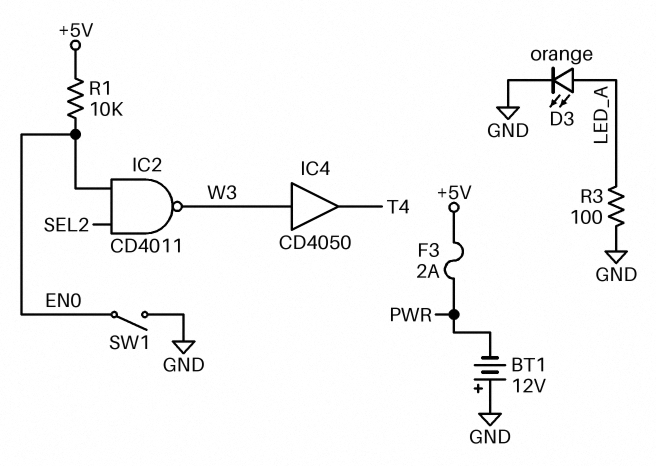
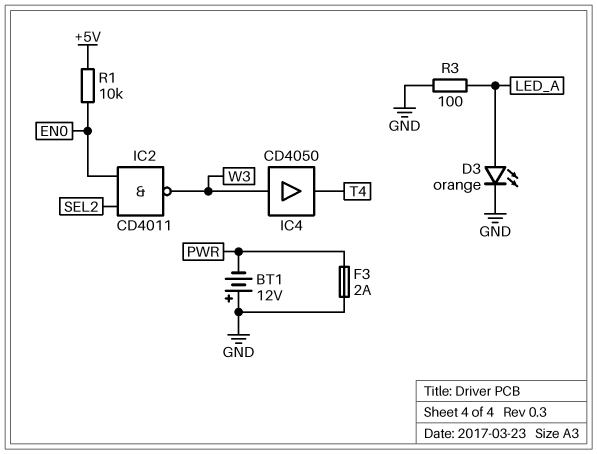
F3: 2A (+5V, PWR) -> 2A (GND, PWR)
SW1: switch (EN0, GND) -> none

